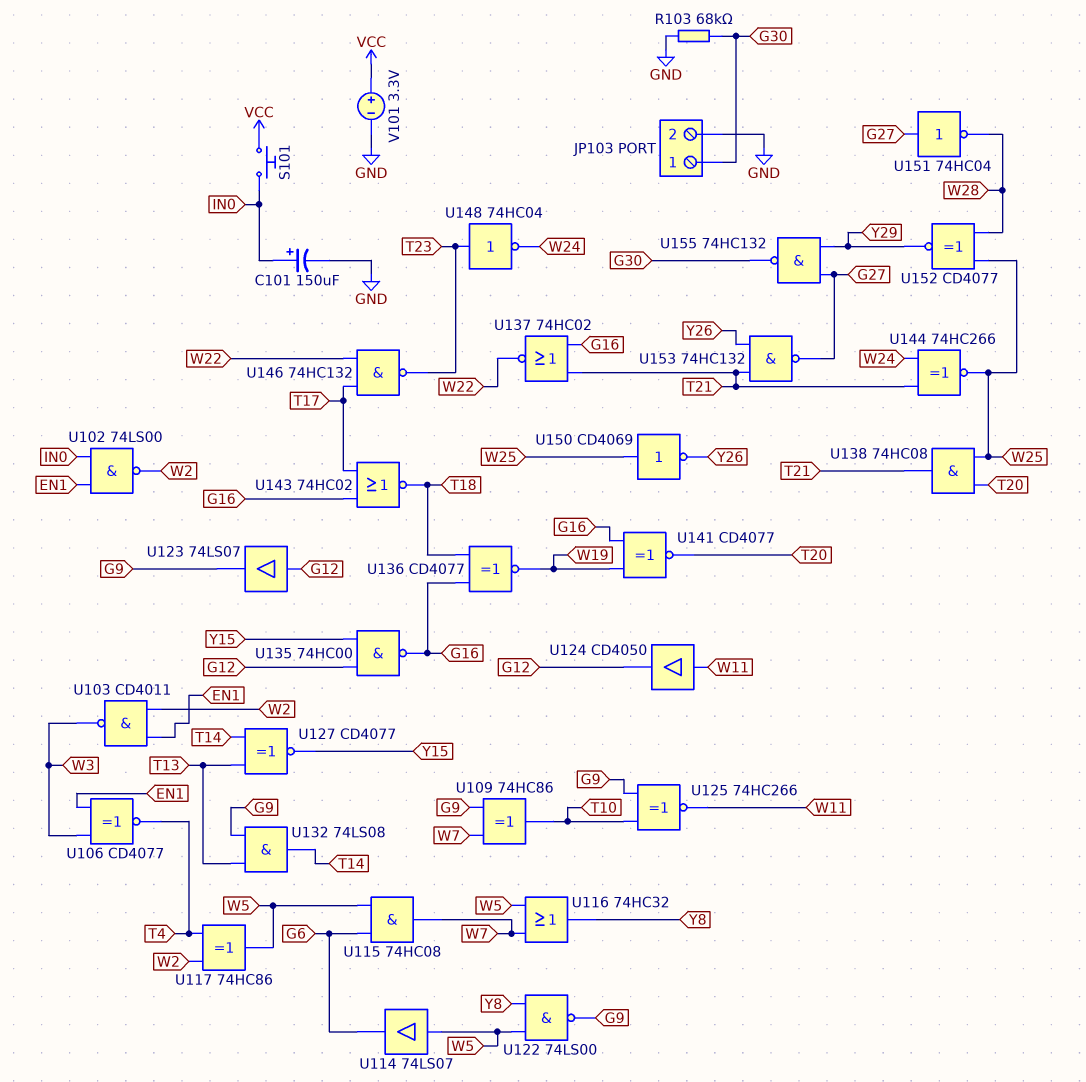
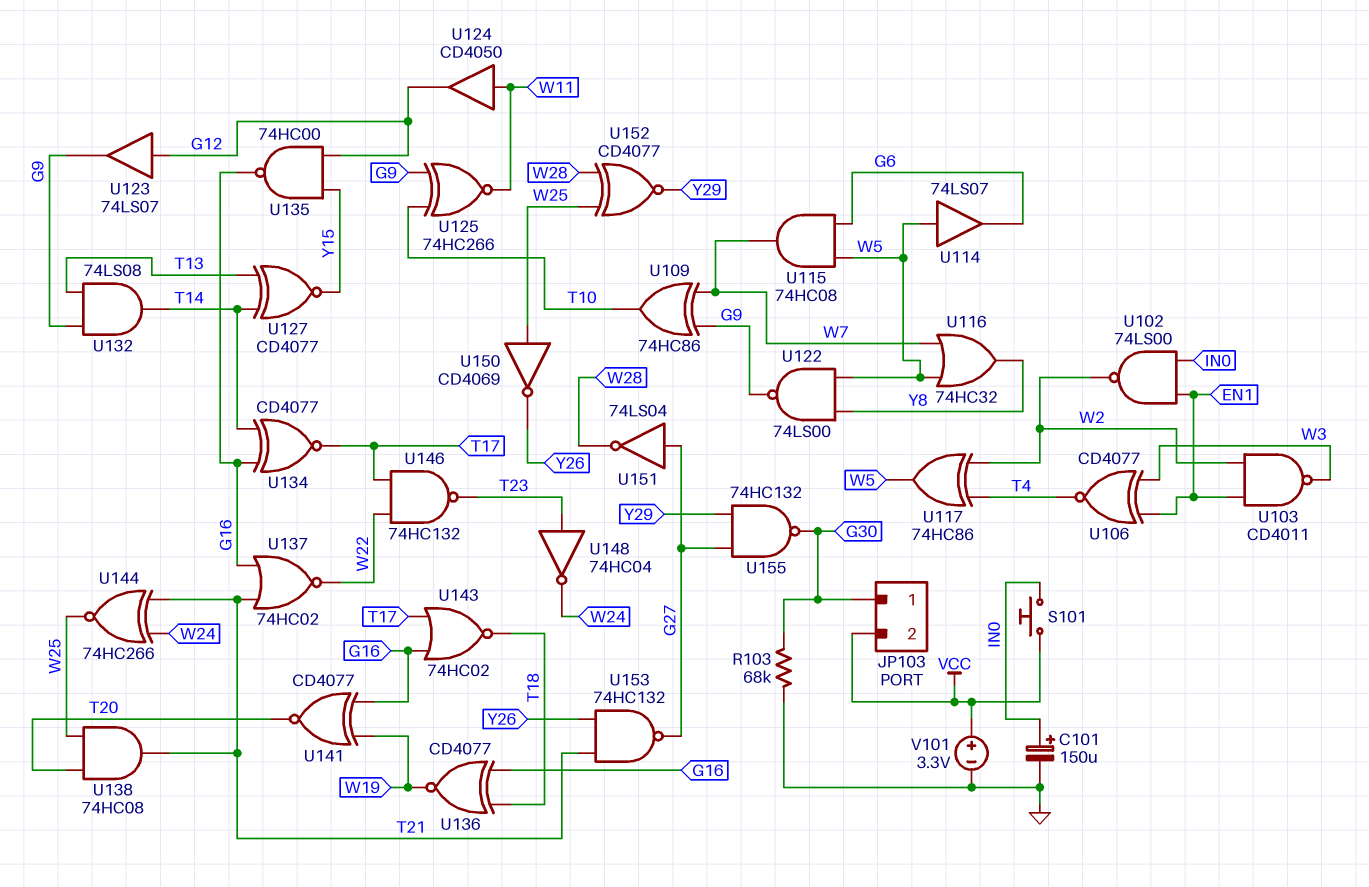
JP103 pin 2: GND -> VCC
U134: none -> XNOR CD4077 (in G16, in T14, out T17)
U151: NOT 74HC04 (in G27, out W28) -> NOT 74LS04 (in G27, out W28)

